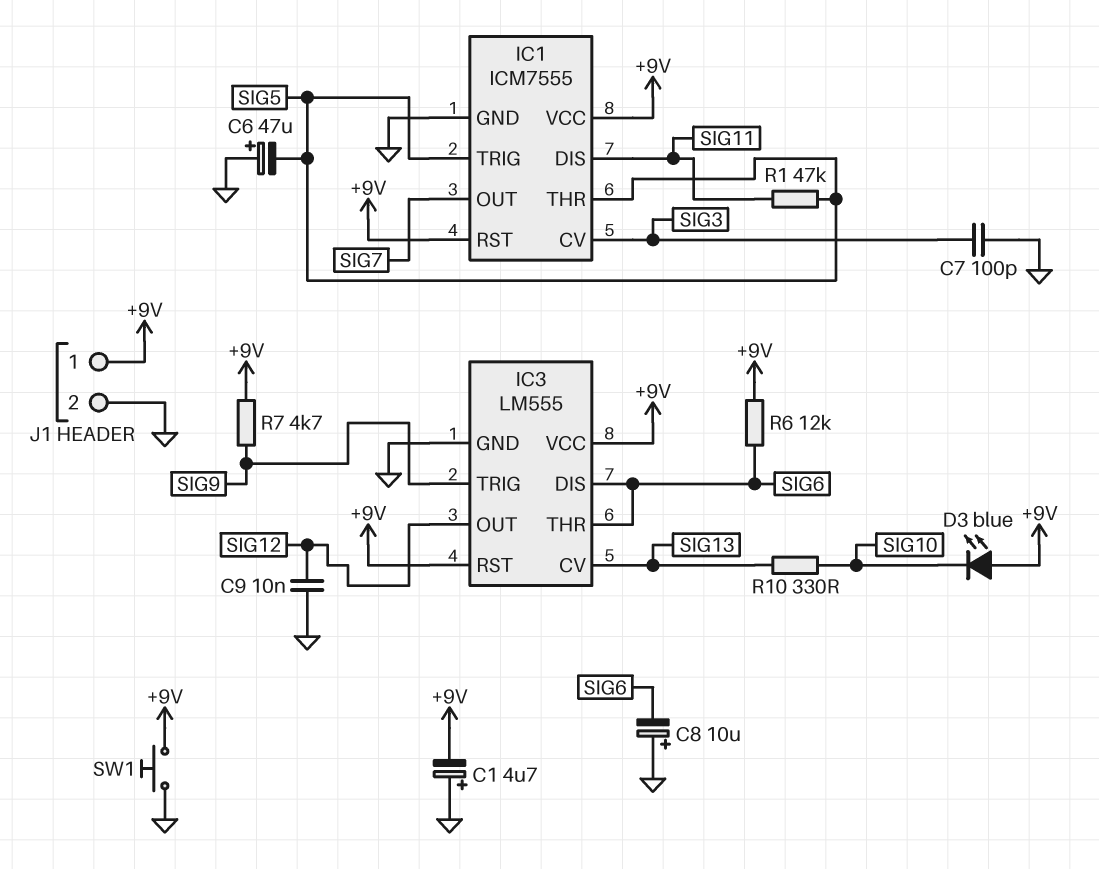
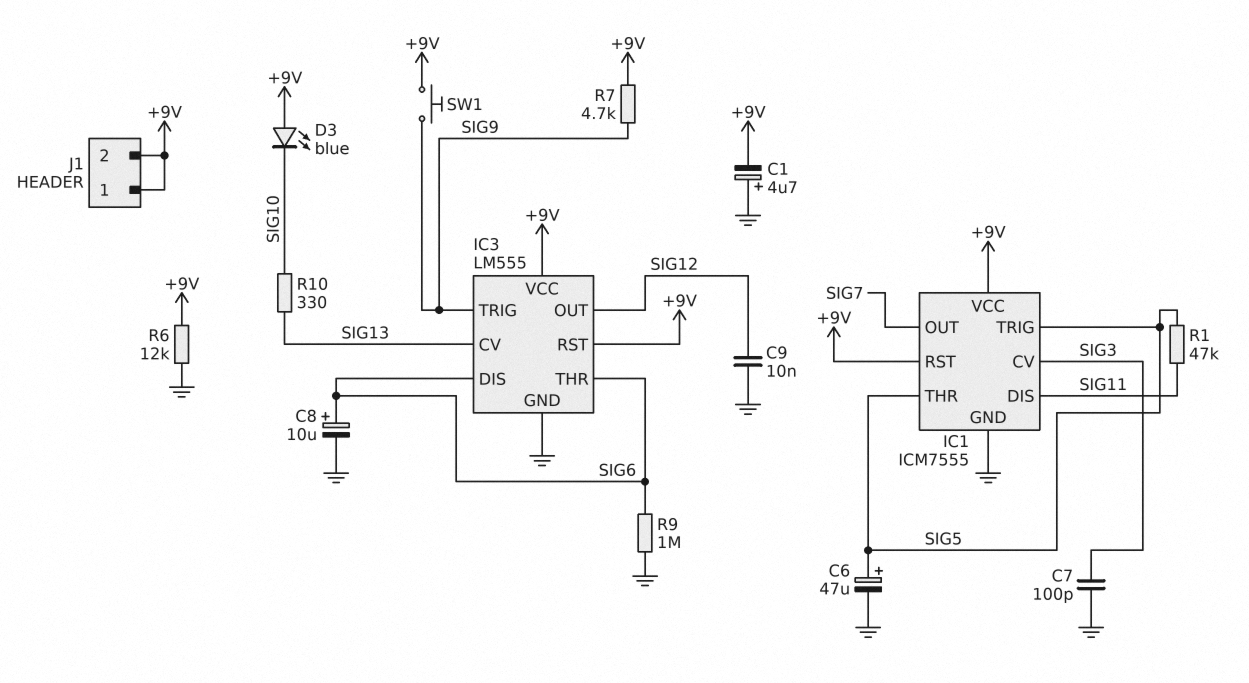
C6: 47uF (plus GND, minus SIG5) -> 47uF (plus SIG5, minus GND)
C8: 10uF (plus GND, minus SIG6) -> 10uF (plus SIG6, minus GND)
J1 pin 2: GND -> +9V
R6: 12k (+9V, SIG6) -> 12k (+9V, GND)
R9: none -> 1M (GND, SIG6)
SW1: button (+9V, GND) -> button (+9V, SIG9)

